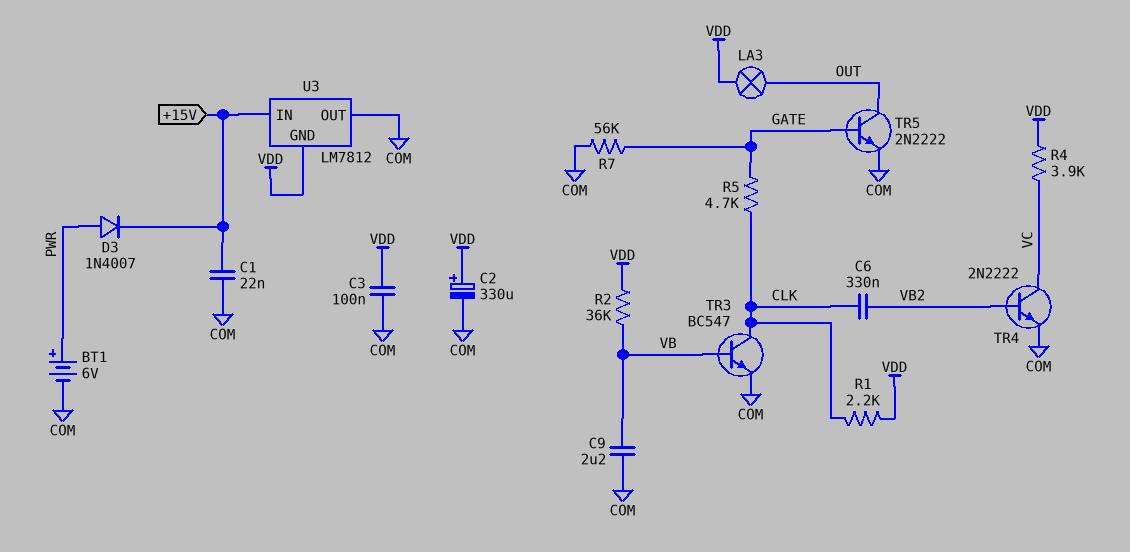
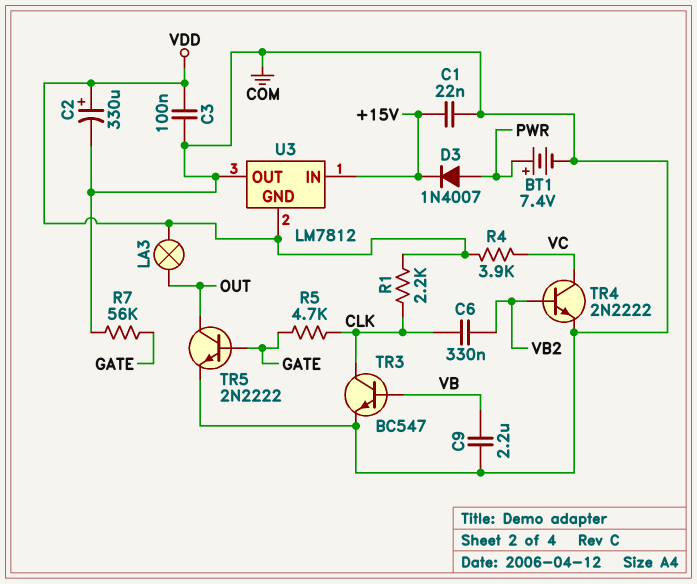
BT1: 6V (plus PWR, minus COM) -> 7.4V (plus PWR, minus COM)
R2: 36k (VB, VDD) -> none

